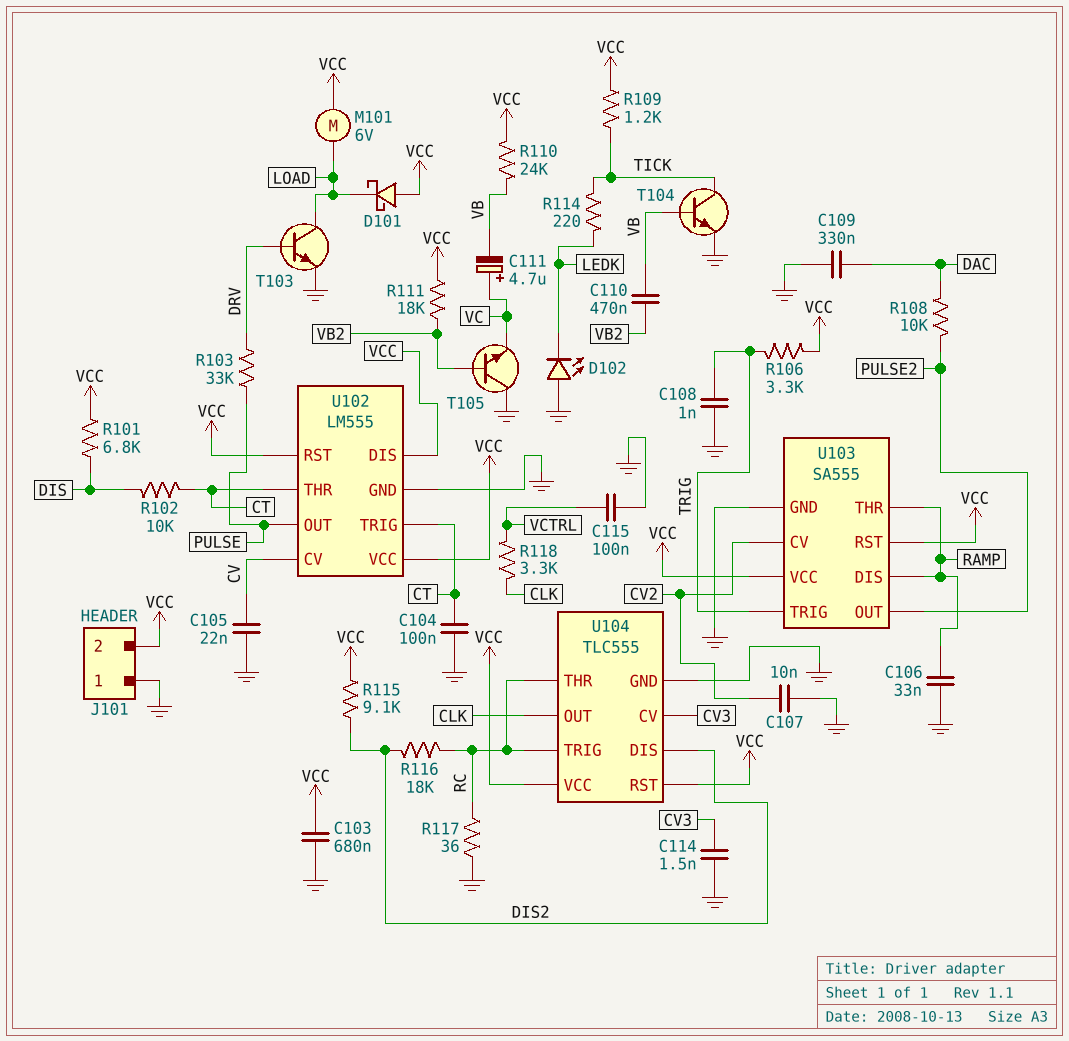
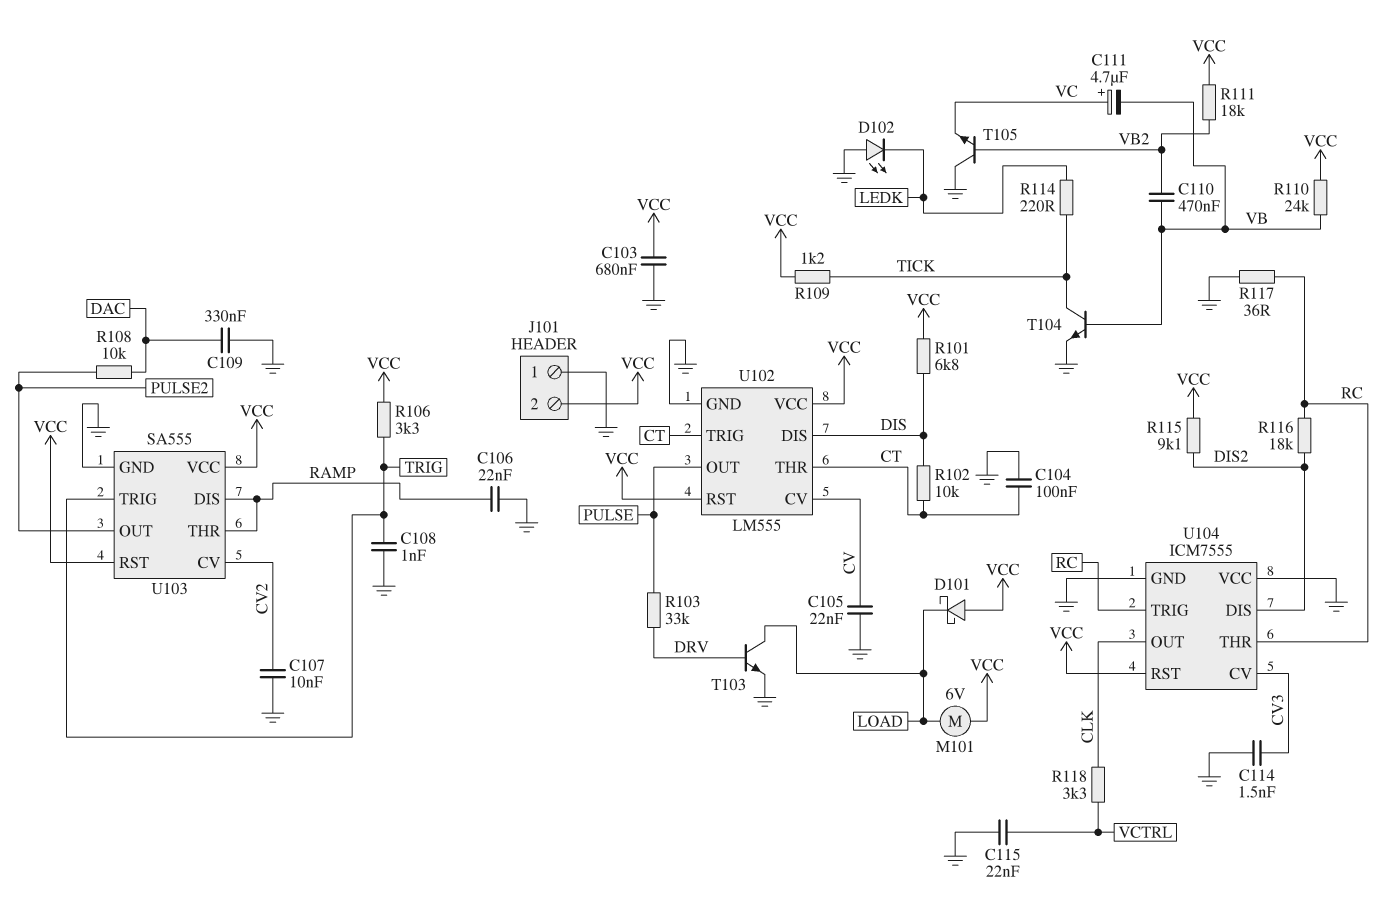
C106: 33nF (GND, RAMP) -> 22nF (GND, RAMP)
C115: 100nF (GND, VCTRL) -> 22nF (GND, VCTRL)
U102 pin DIS: VCC -> DIS
U104: TLC555 -> ICM7555
U104 pin VCC: VCC -> GND

